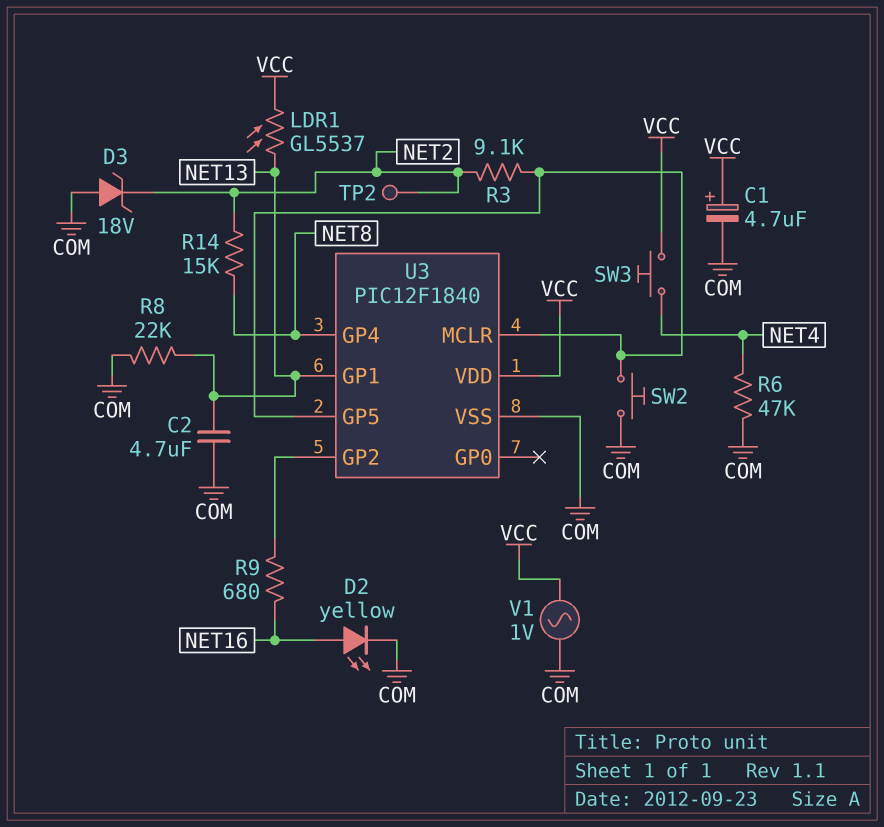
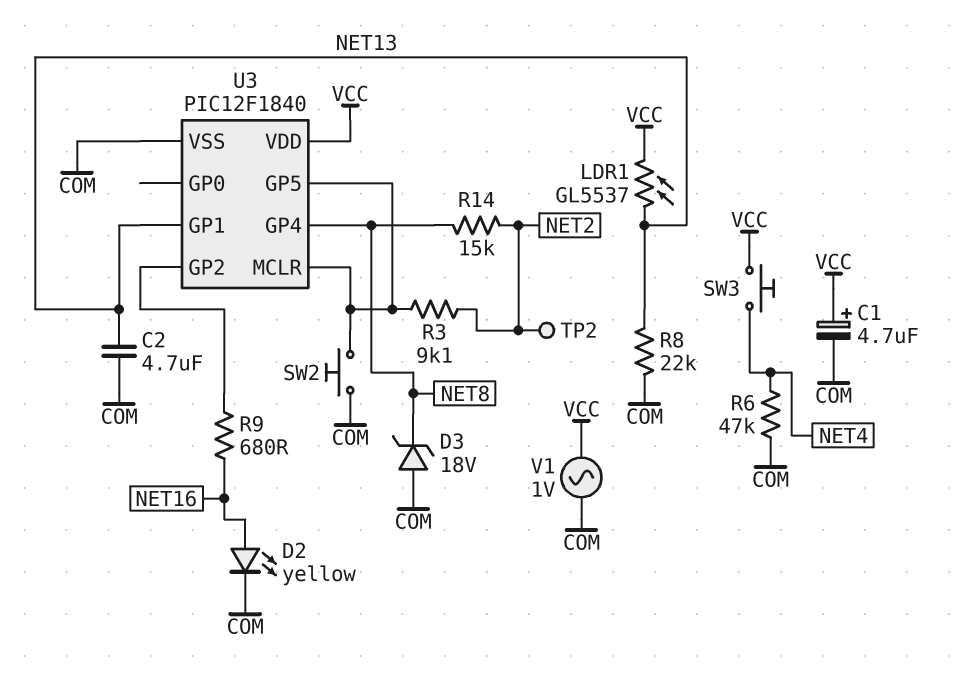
D3: zener 18V (A COM, K NET2) -> zener 18V (A COM, K NET8)

